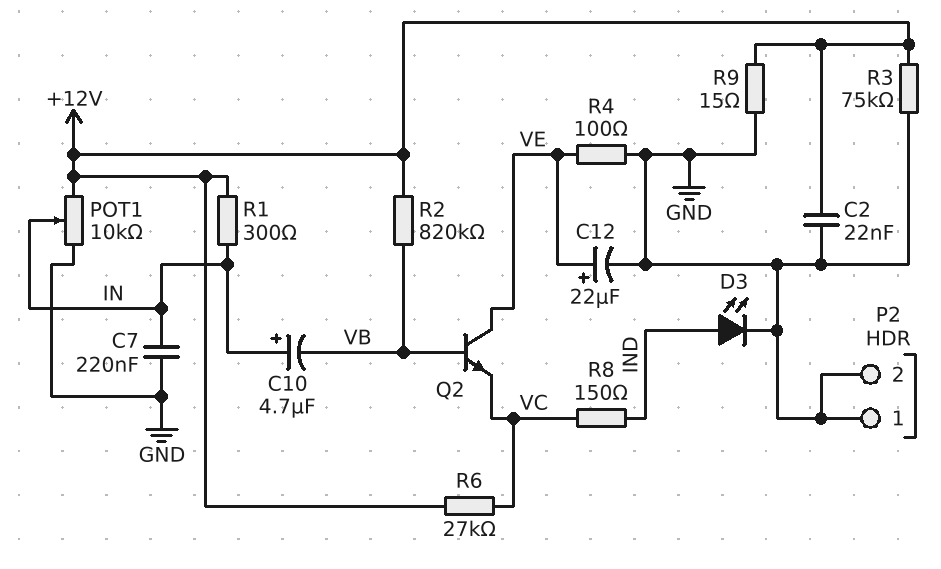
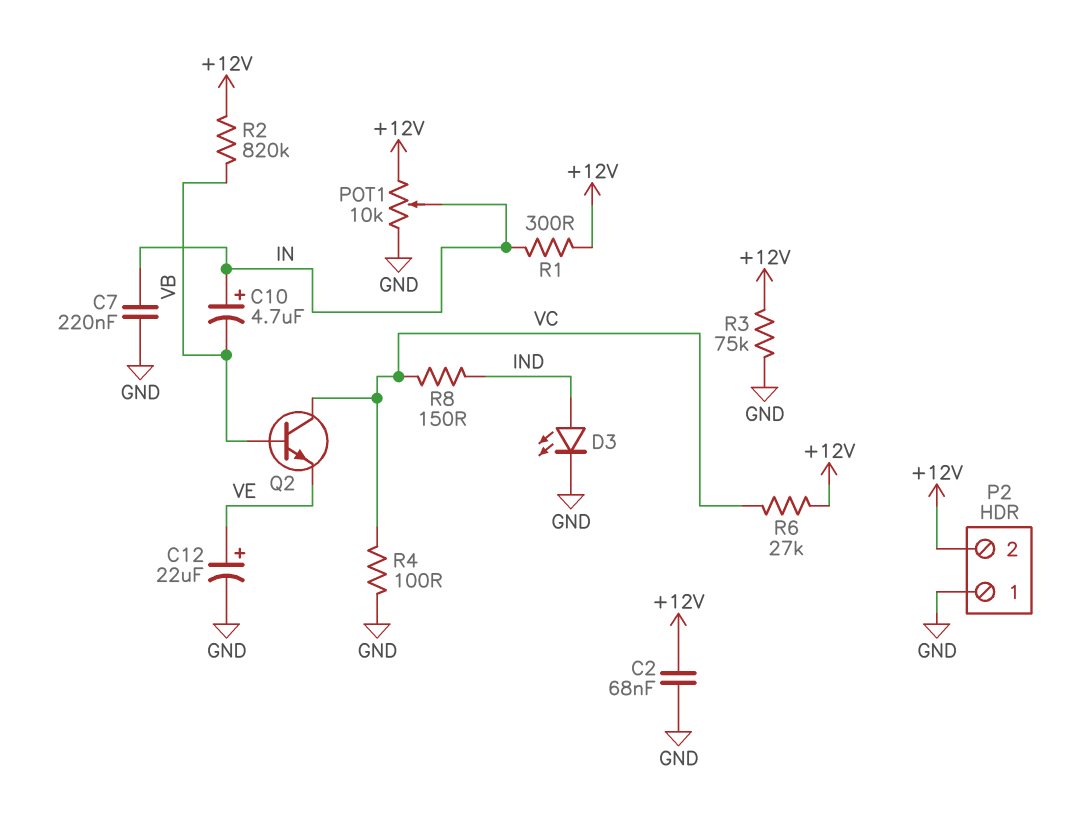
C2: 22nF (+12V, GND) -> 68nF (+12V, GND)
P2 pin 2: GND -> +12V
Q2: NPN (B VB, C VE, E VC) -> NPN (B VB, C VC, E VE)
R4: 100 (GND, VE) -> 100 (GND, VC)
R9: 15 (+12V, GND) -> none

